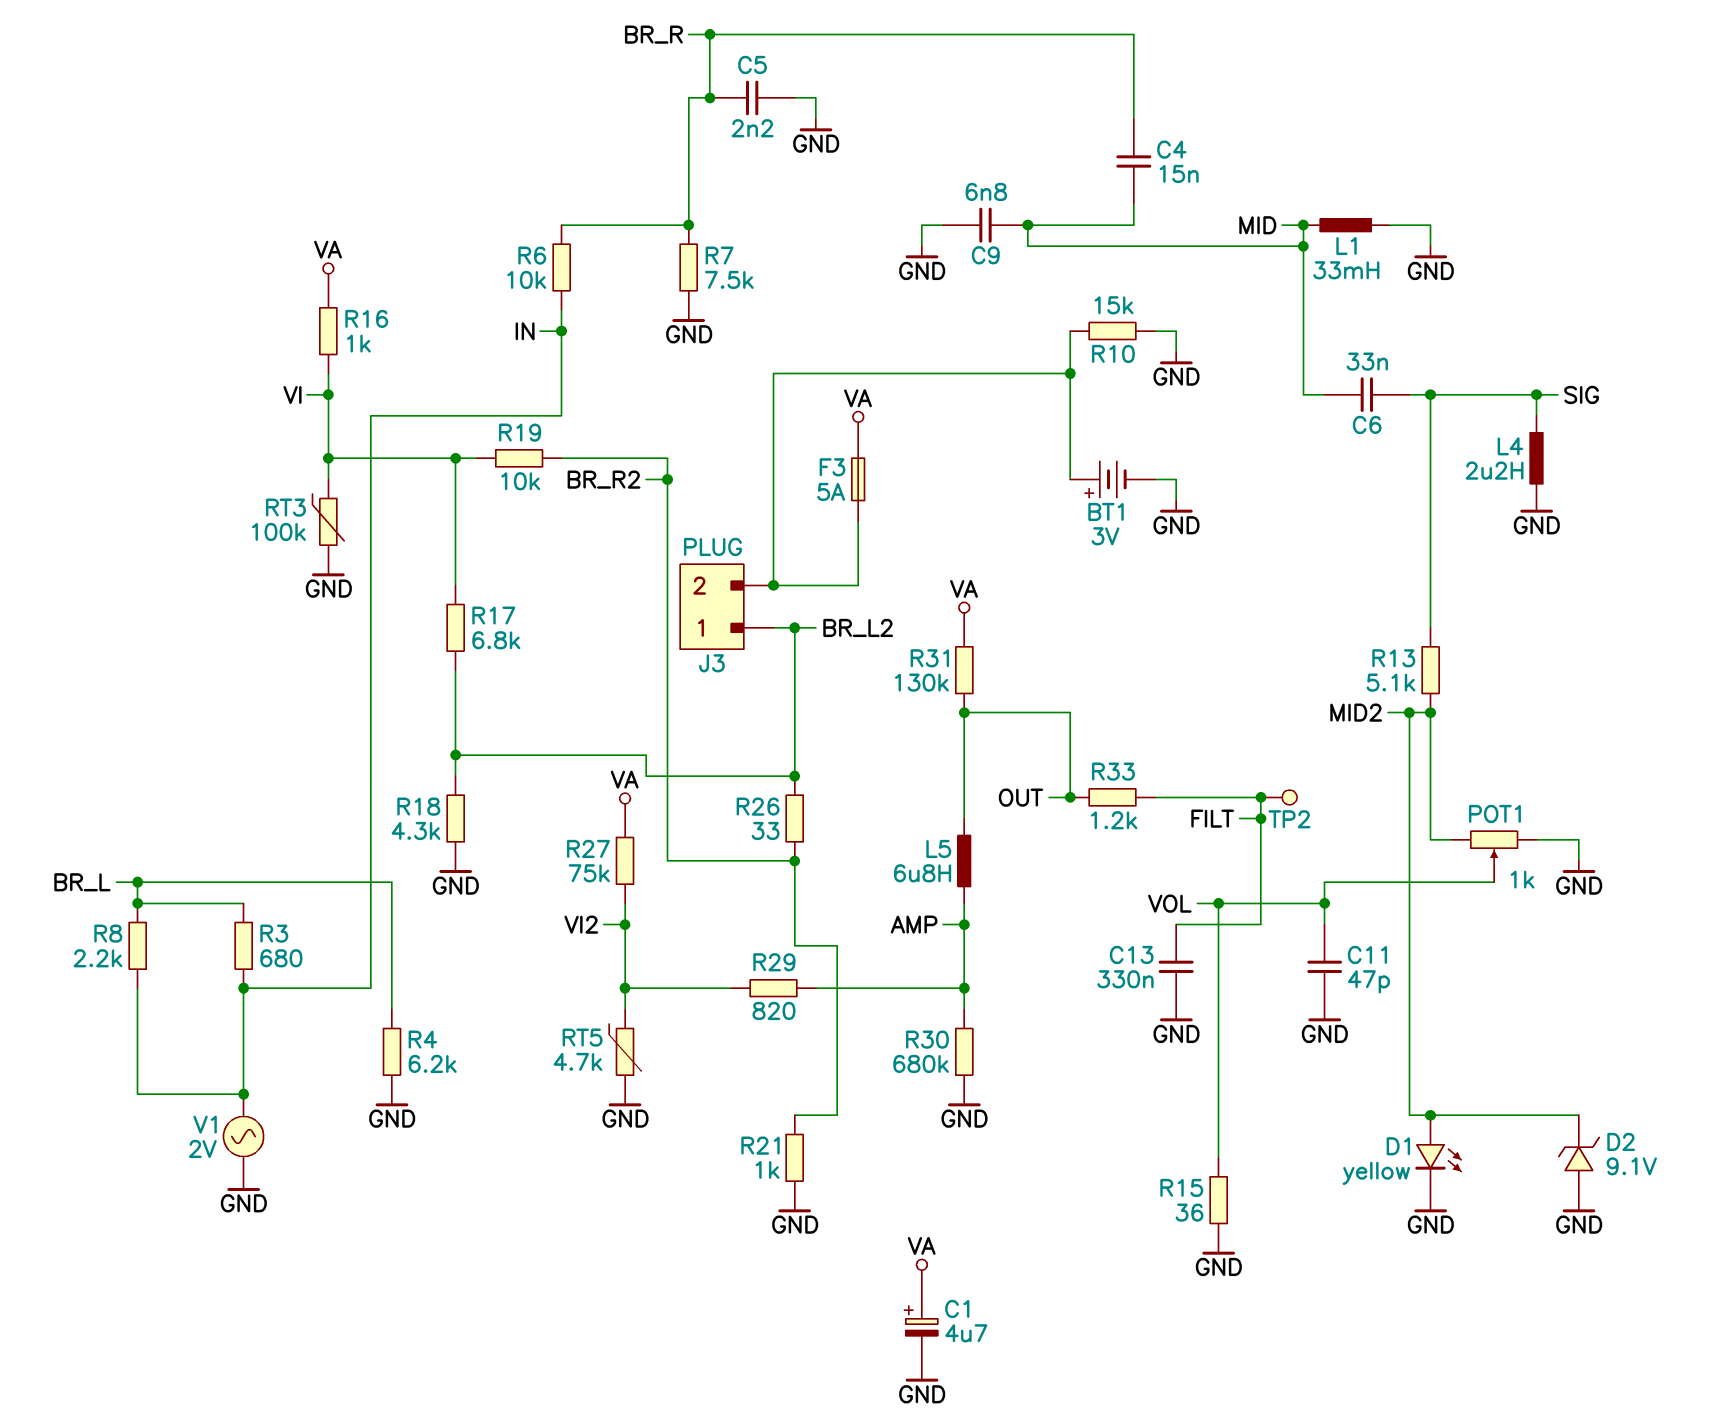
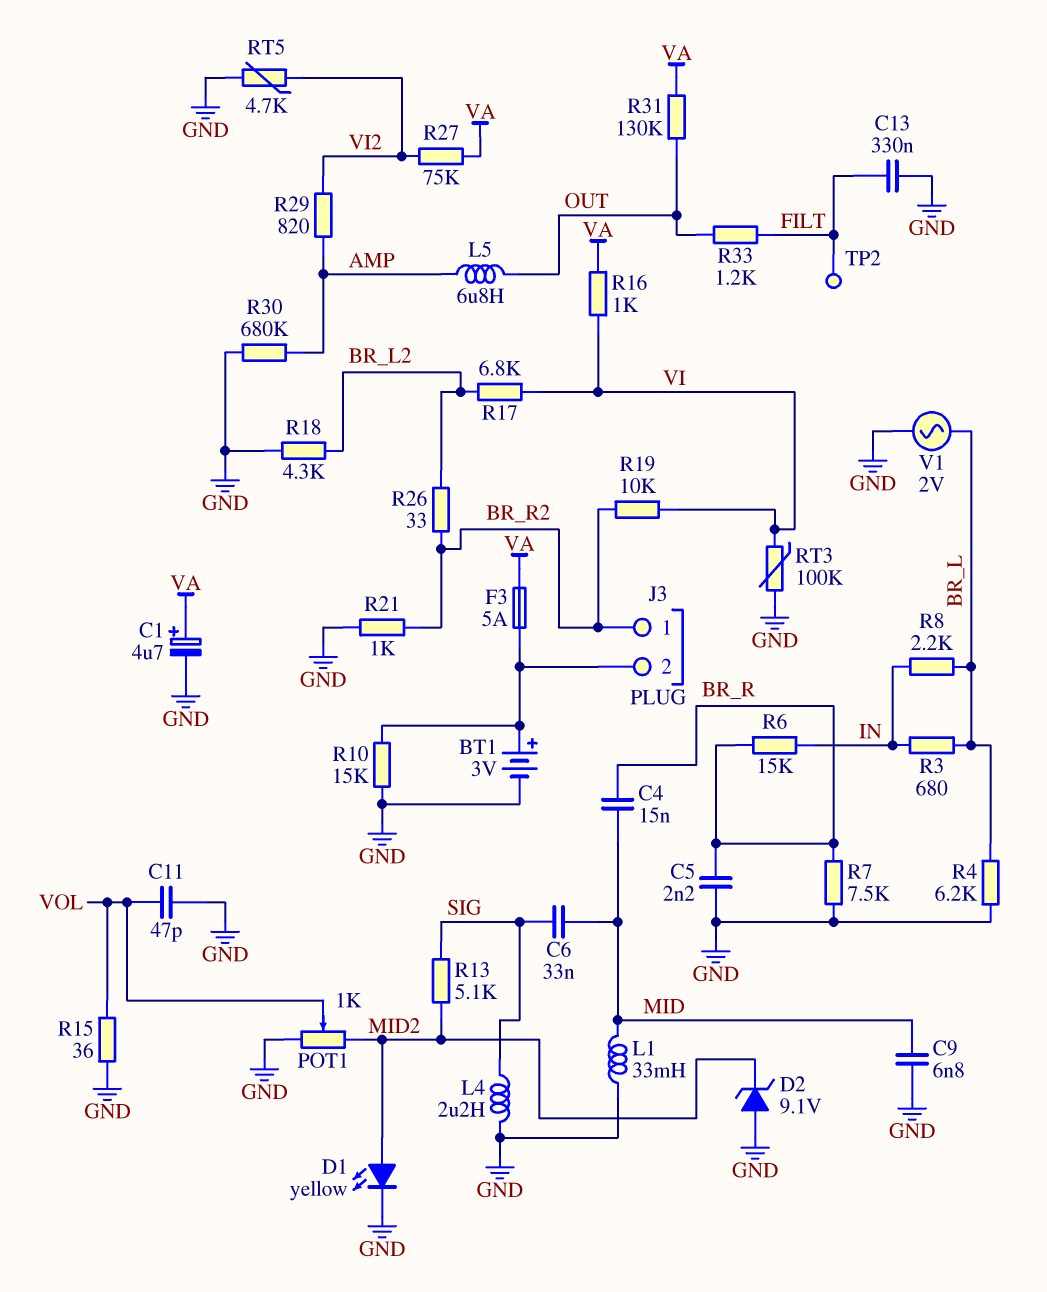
J3 pin 1: BR_L2 -> BR_R2
R6: 10k (BR_R, IN) -> 15k (BR_R, IN)
V1: AC 2V (GND, IN) -> AC 2V (BR_L, GND)

